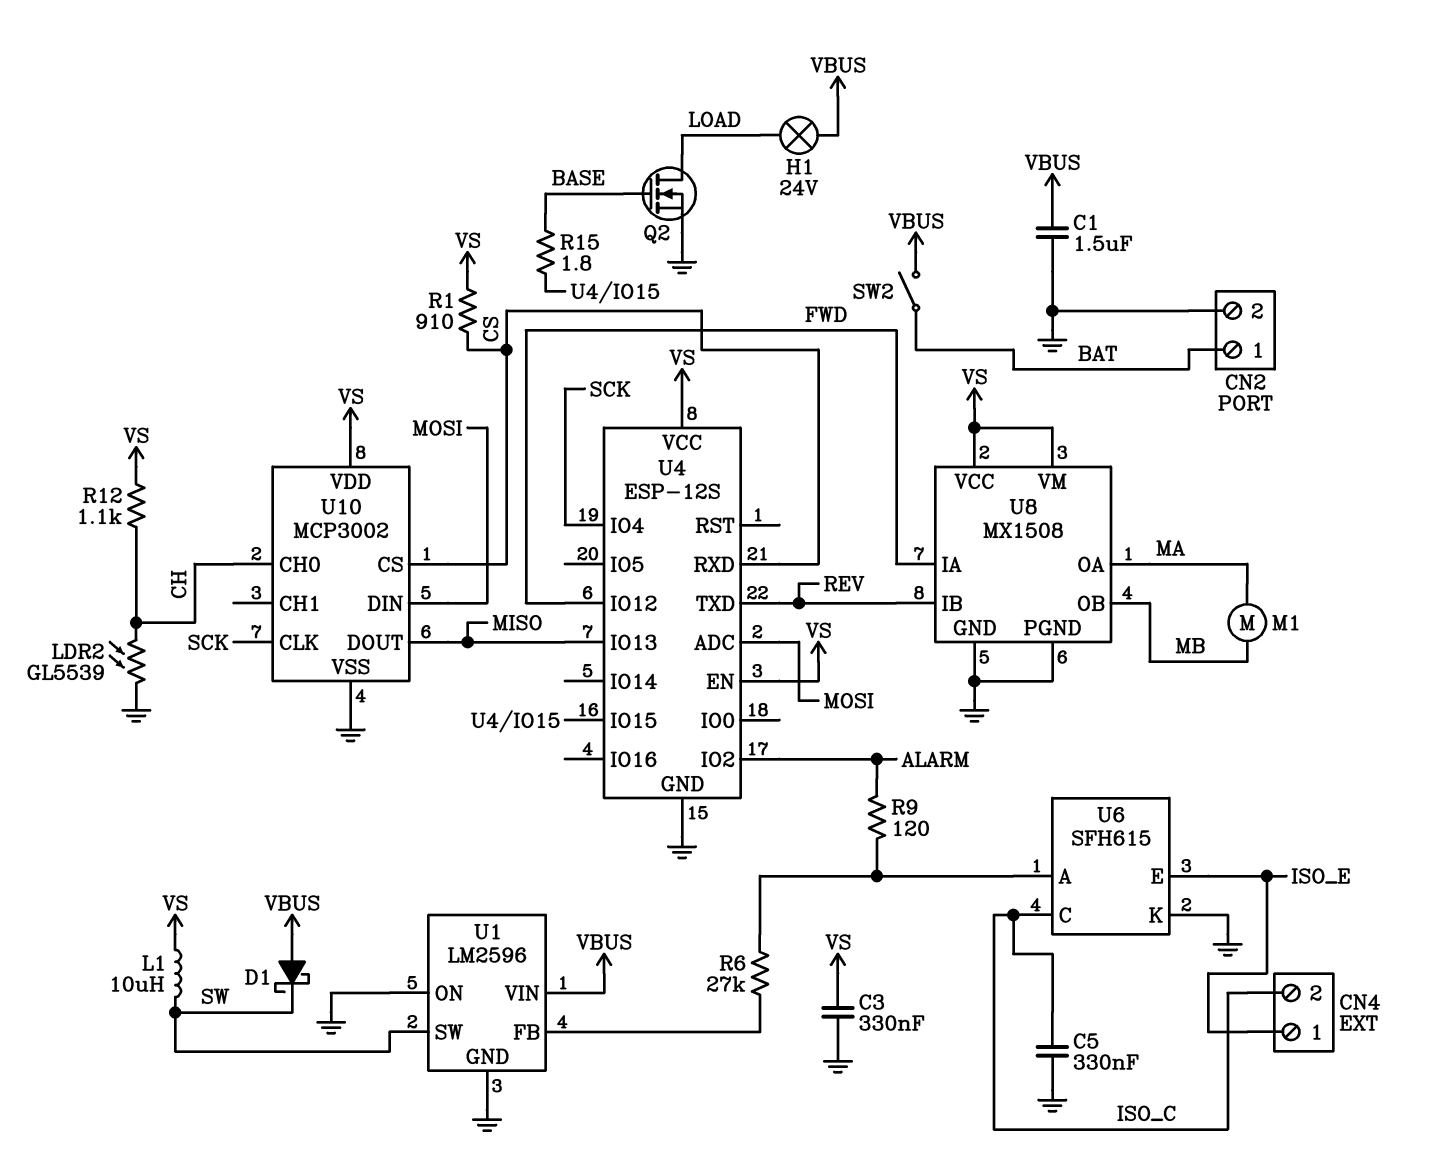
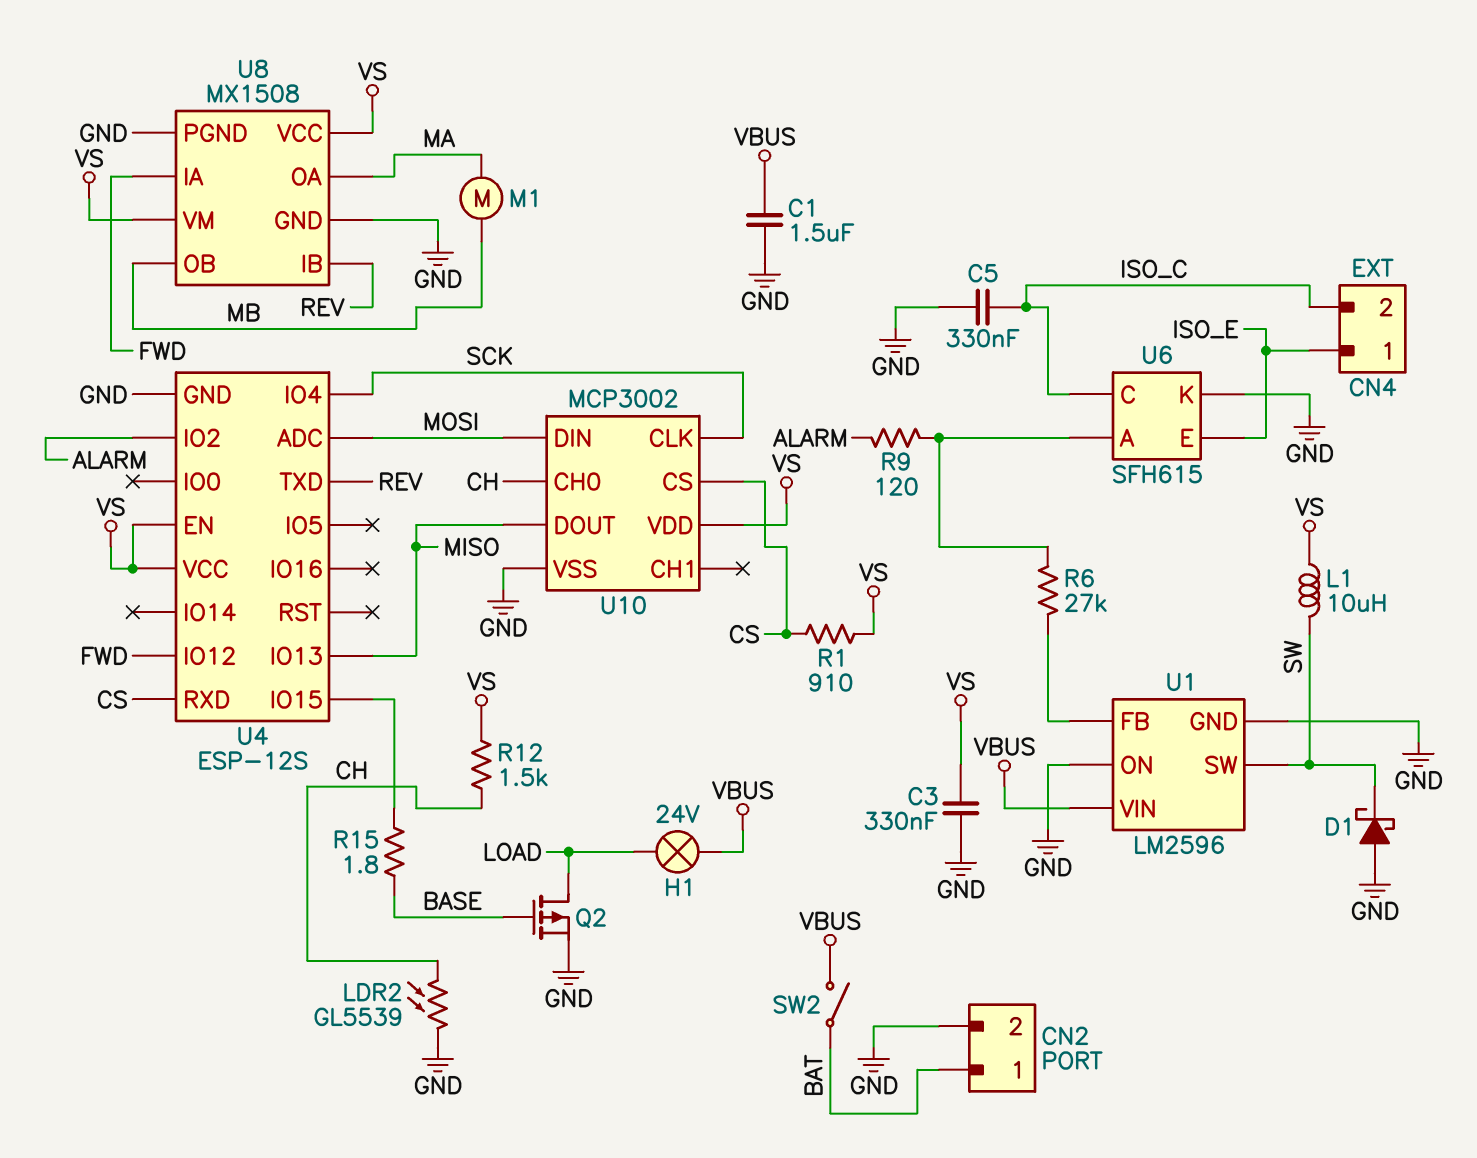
D1: schottky (A VBUS, K SW) -> schottky (A GND, K SW)
Q2: NMOS (G BASE, D LOAD, S GND) -> PMOS (G BASE, D LOAD, S GND)
R12: 1.1k (CH, VS) -> 1.5k (CH, VS)

